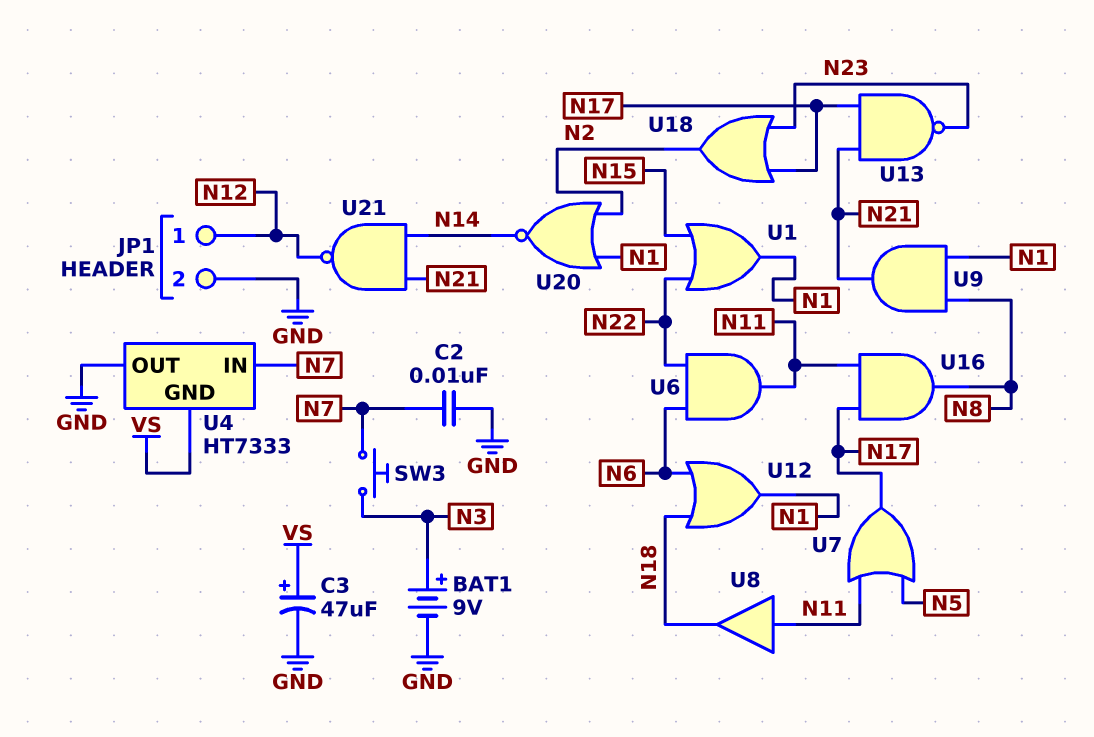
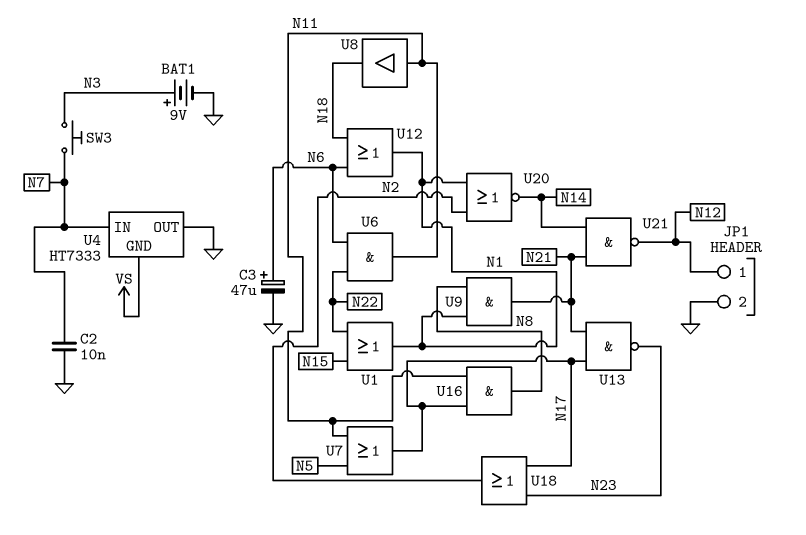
C3: 47uF (plus VS, minus GND) -> 47uF (plus N6, minus GND)

